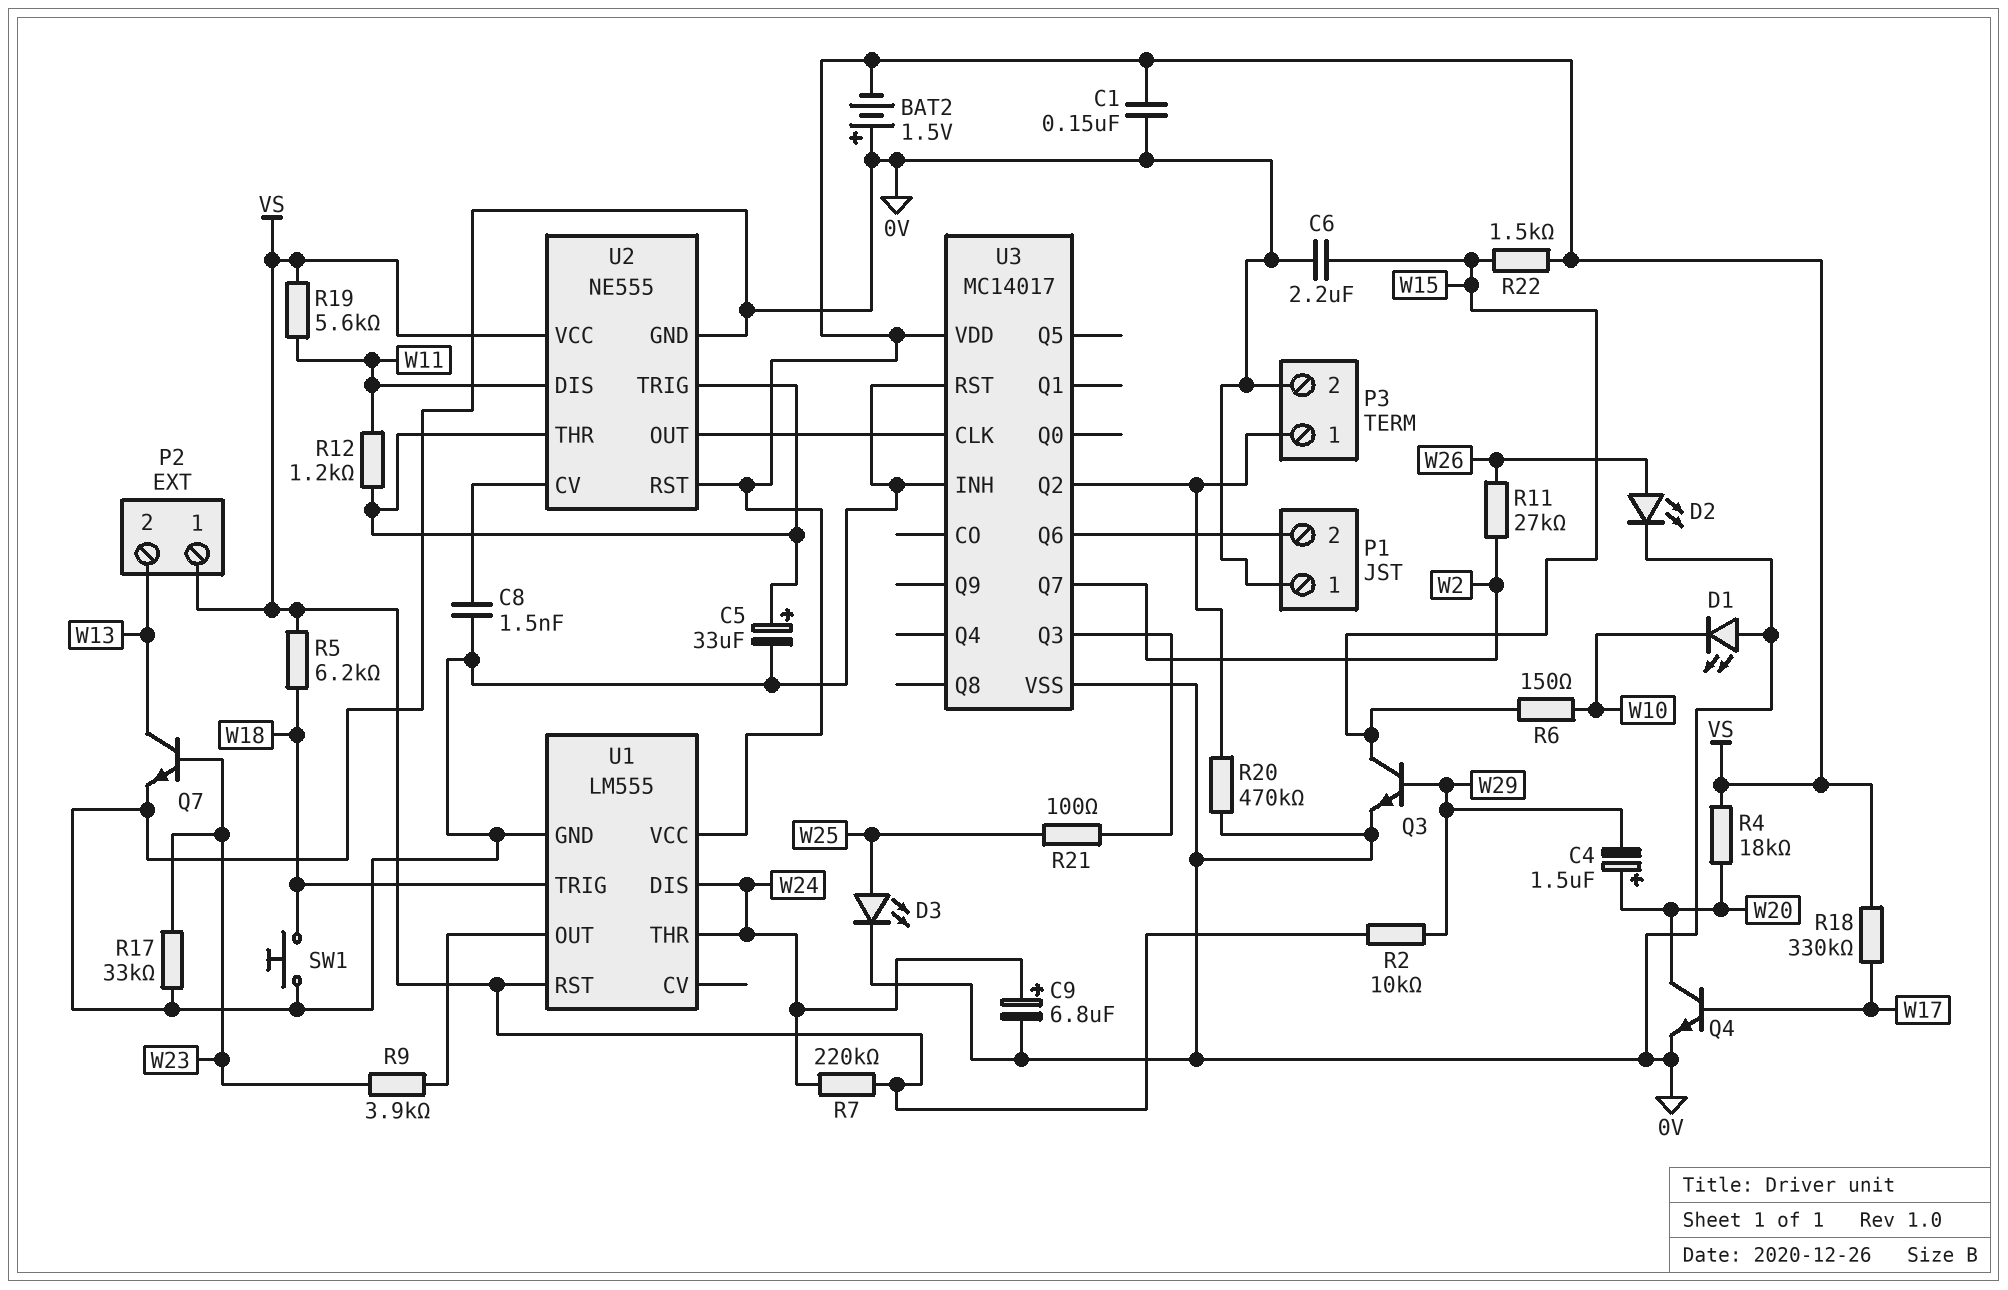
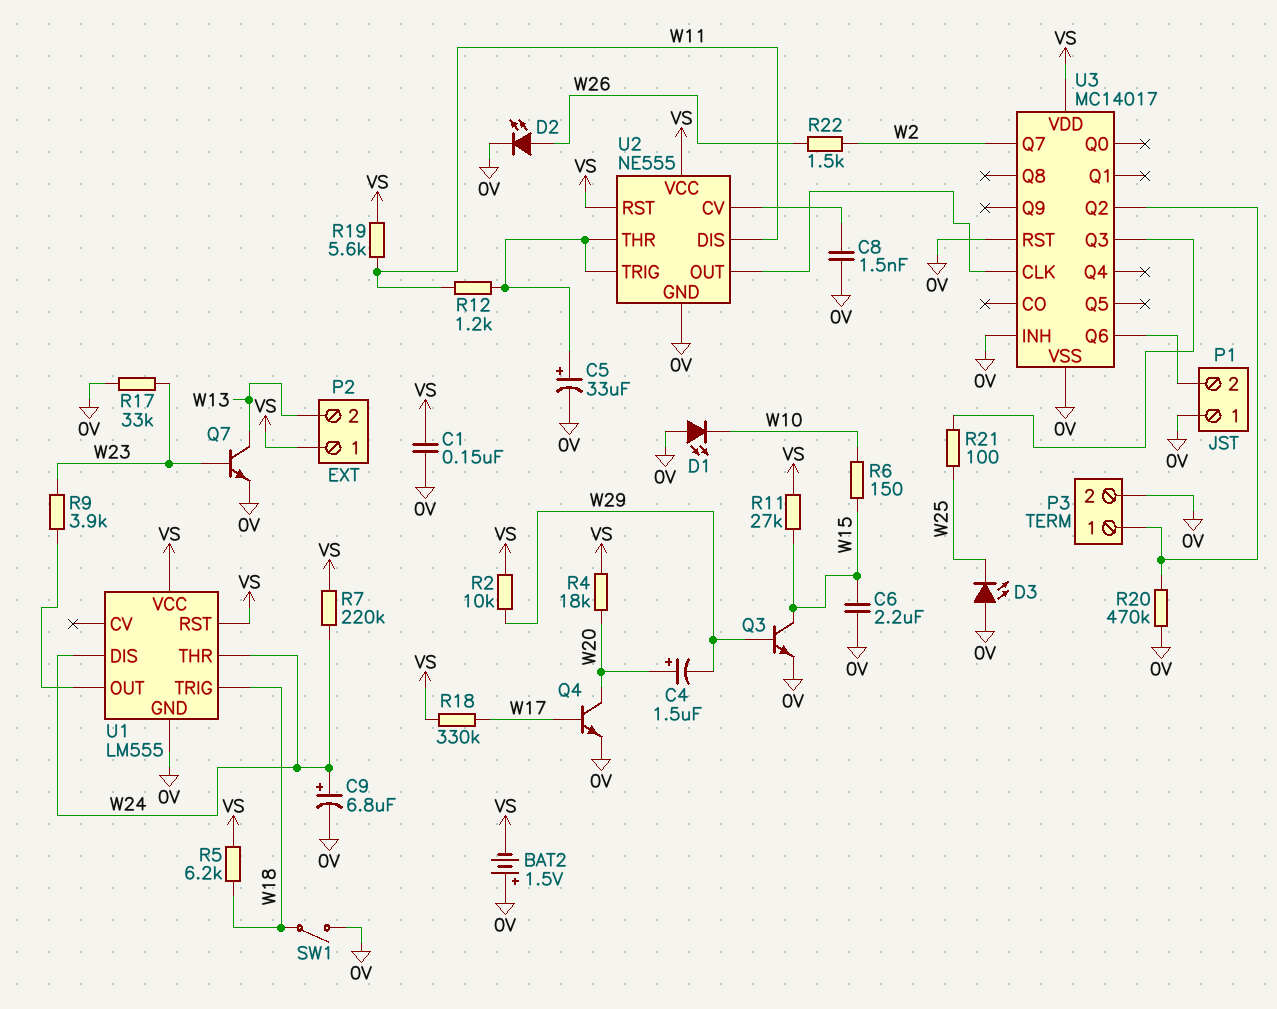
D3: LED (A W25, K 0V) -> LED (A 0V, K W25)
R11: 27k (W2, W26) -> 27k (VS, W15)
R22: 1.5k (VS, W15) -> 1.5k (W2, W26)
SW1: button (0V, W18) -> switch (0V, W18)

